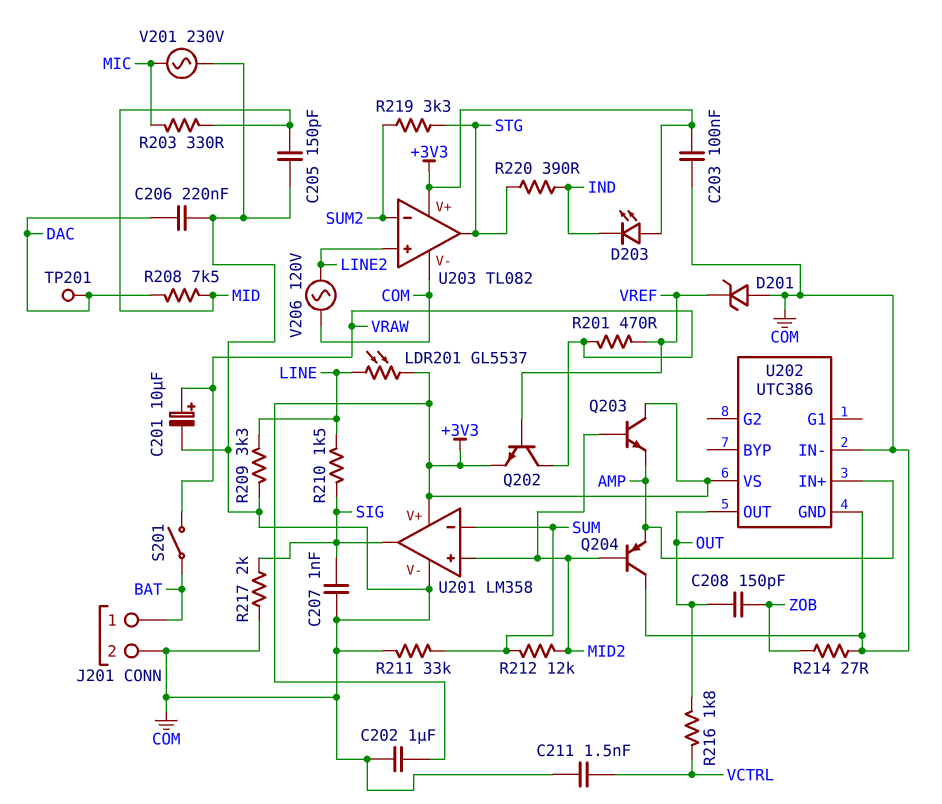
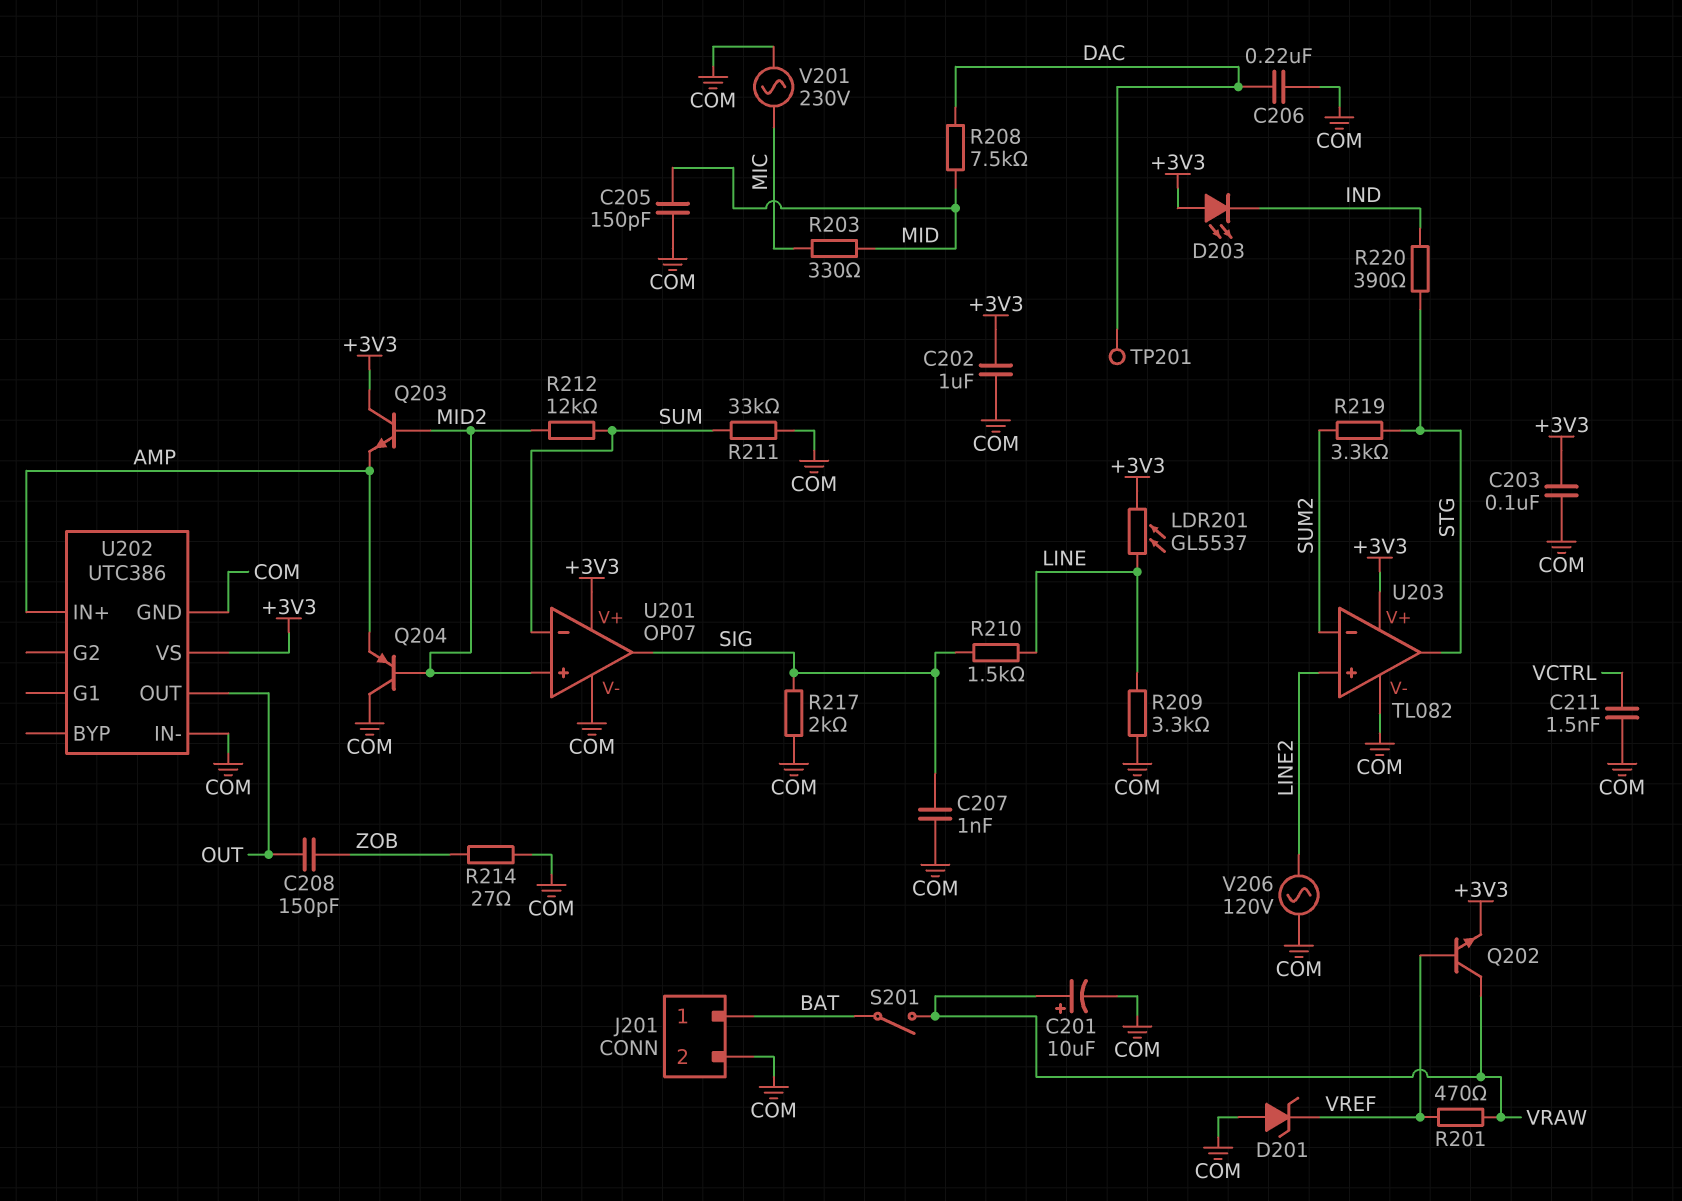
R216: 1.8k (OUT, VCTRL) -> none
U201: LM358 -> OP07

